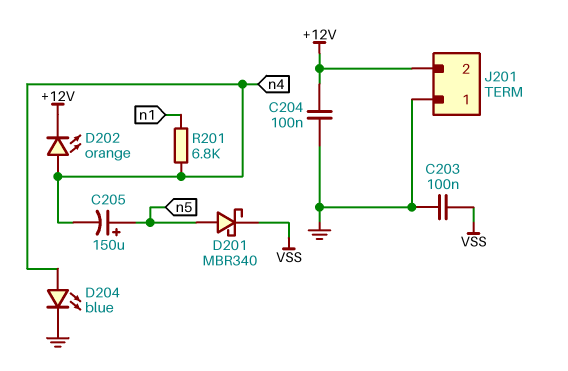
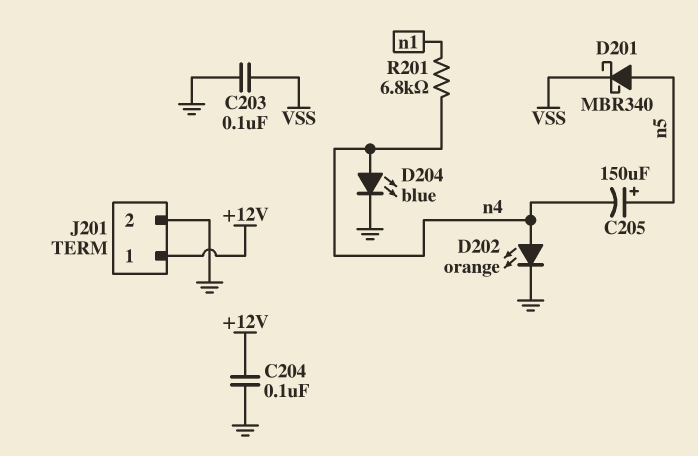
D202: LED orange (A n4, K +12V) -> LED orange (A n4, K GND)
J201 pin 1: GND -> +12V
J201 pin 2: +12V -> GND

